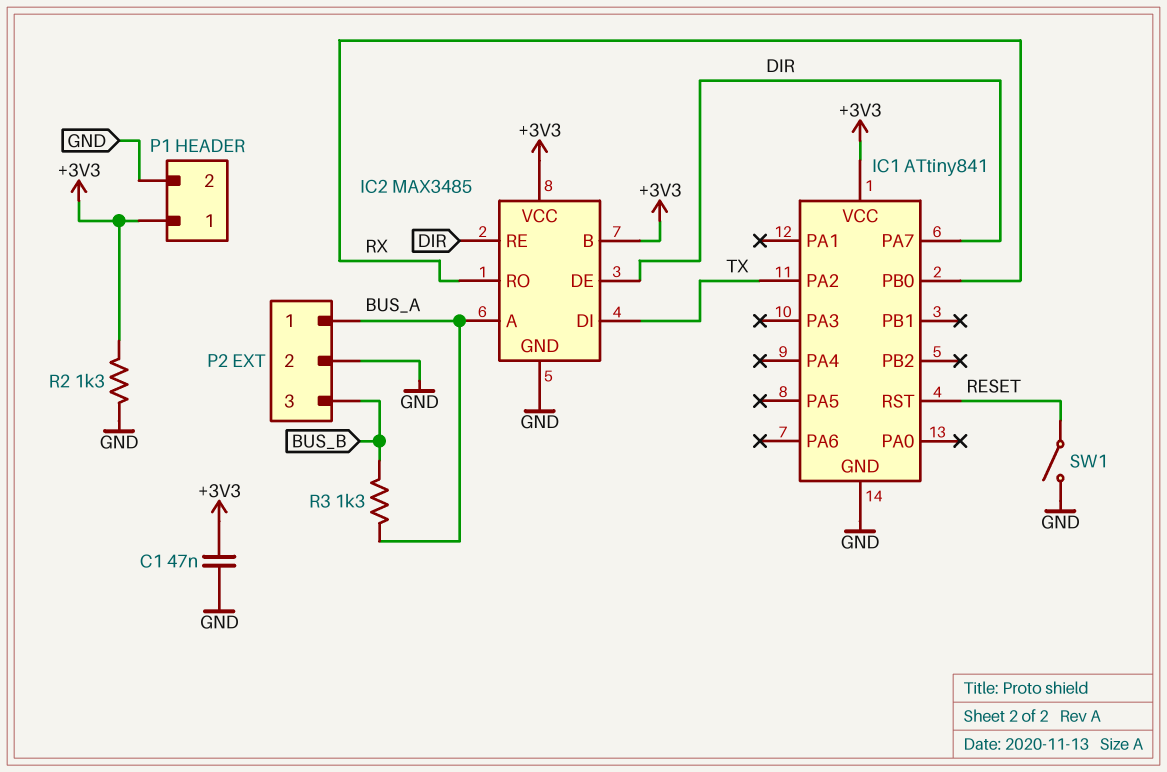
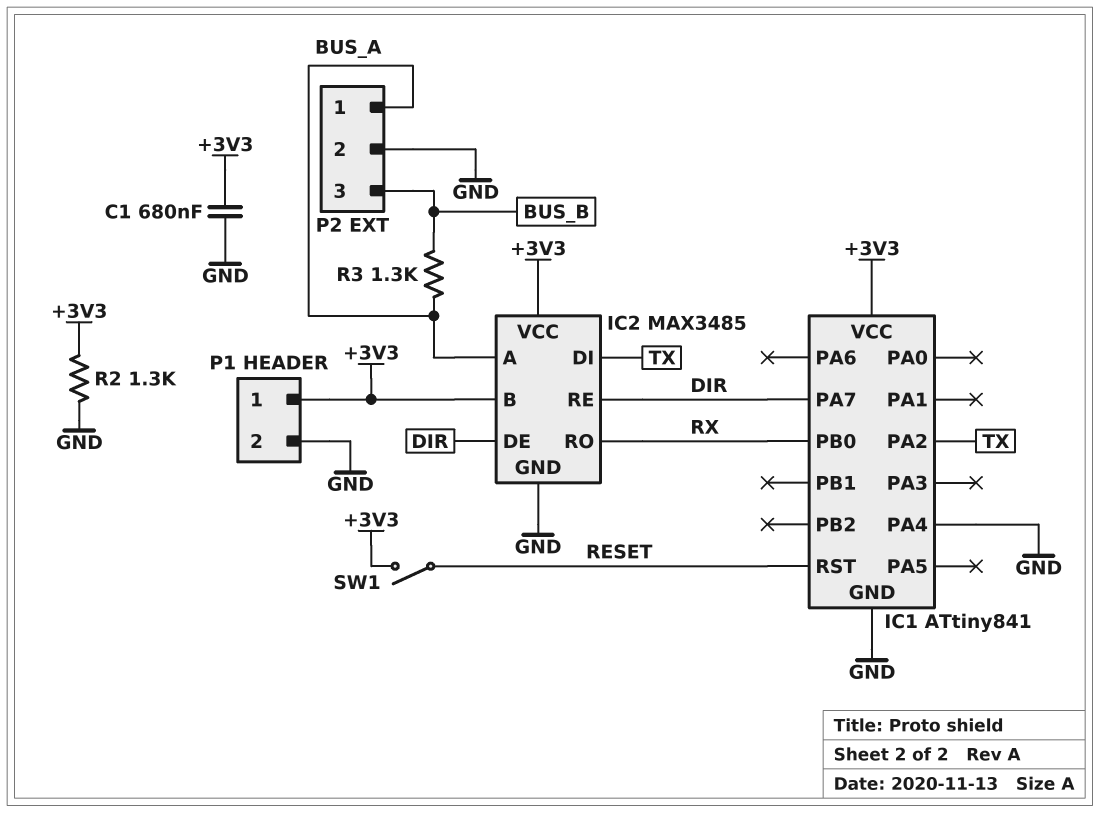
C1: 47nF (+3V3, GND) -> 680nF (+3V3, GND)
IC1 pin PA4: none -> GND
SW1: switch (GND, RESET) -> switch (+3V3, RESET)

